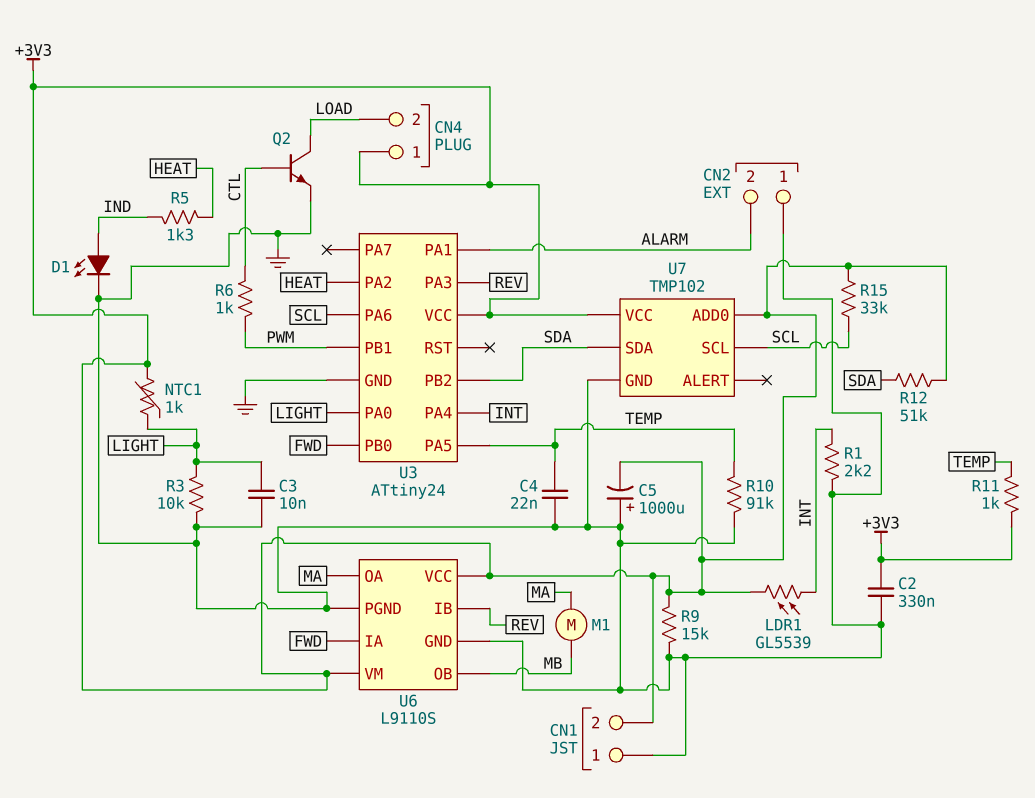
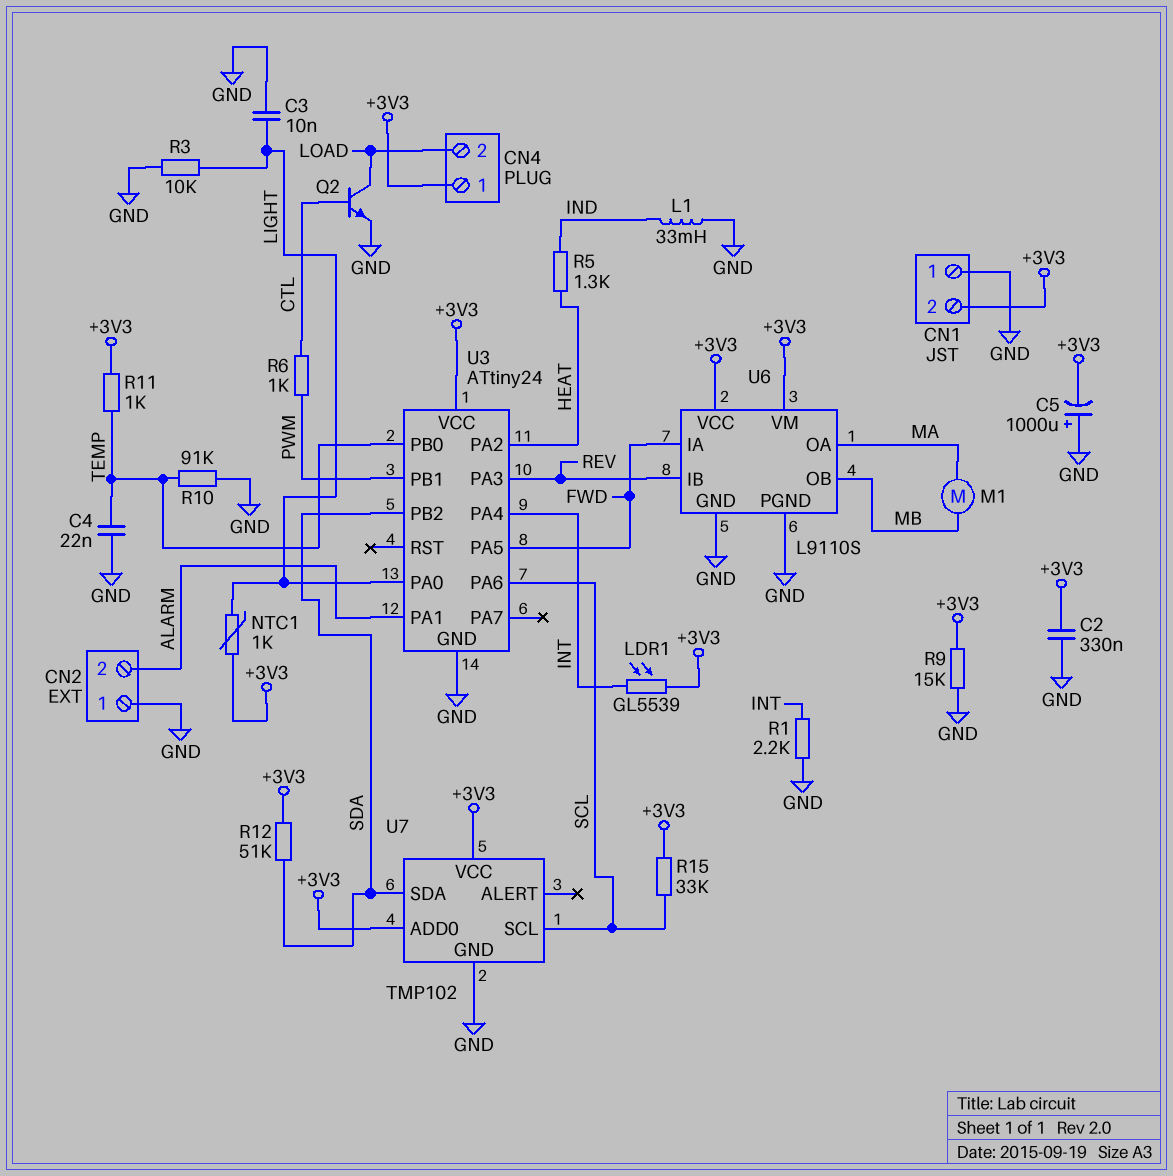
D1: LED (A IND, K GND) -> none
L1: none -> 33mH (GND, IND)
U3 pin PA5: TEMP -> FWD
U3 pin PB0: FWD -> TEMP

